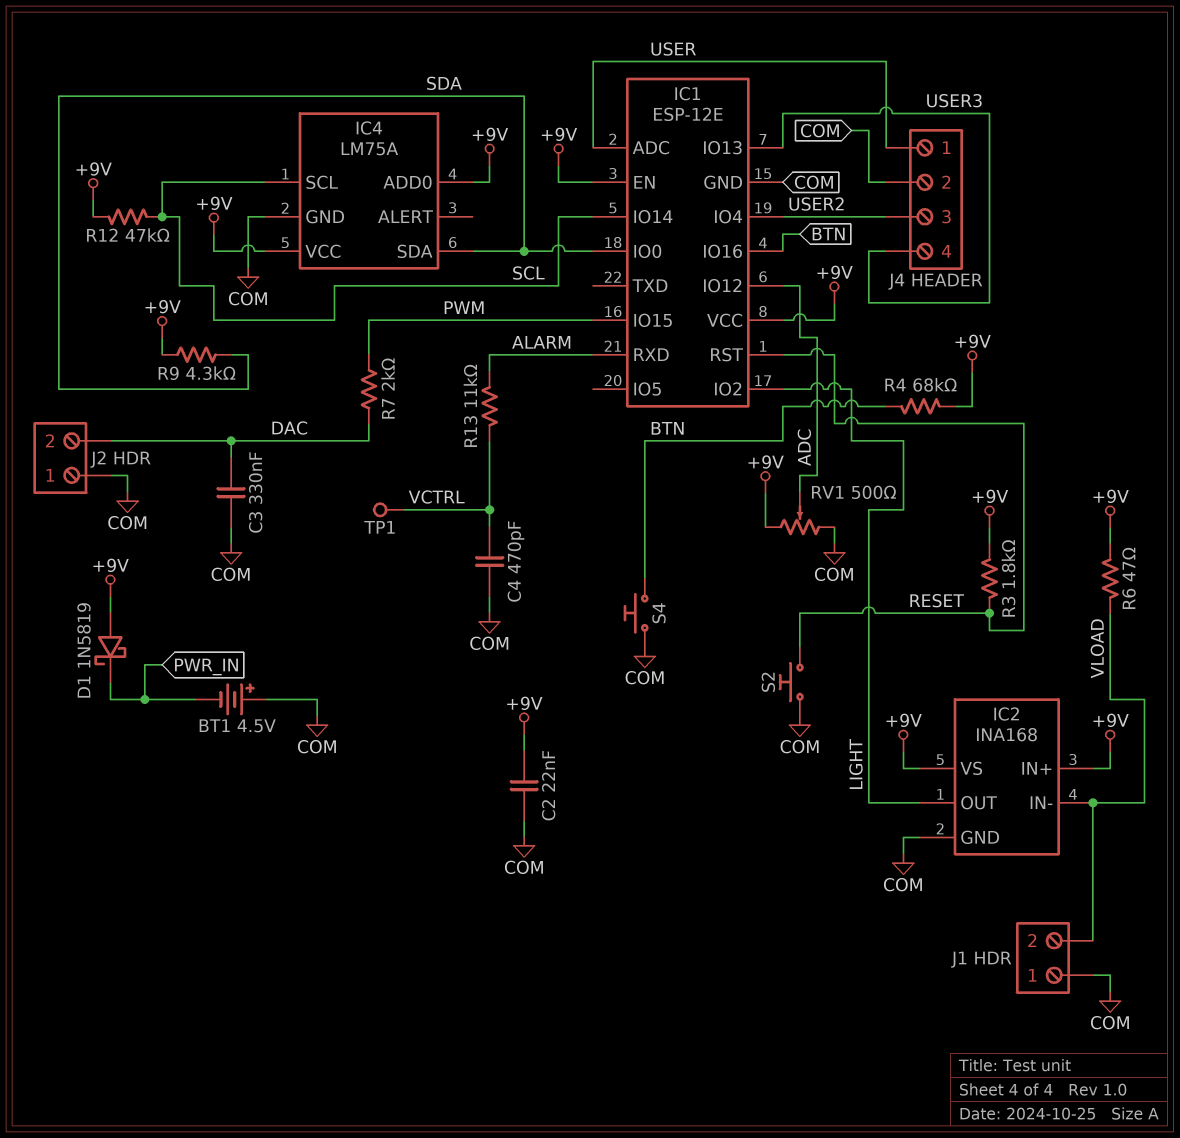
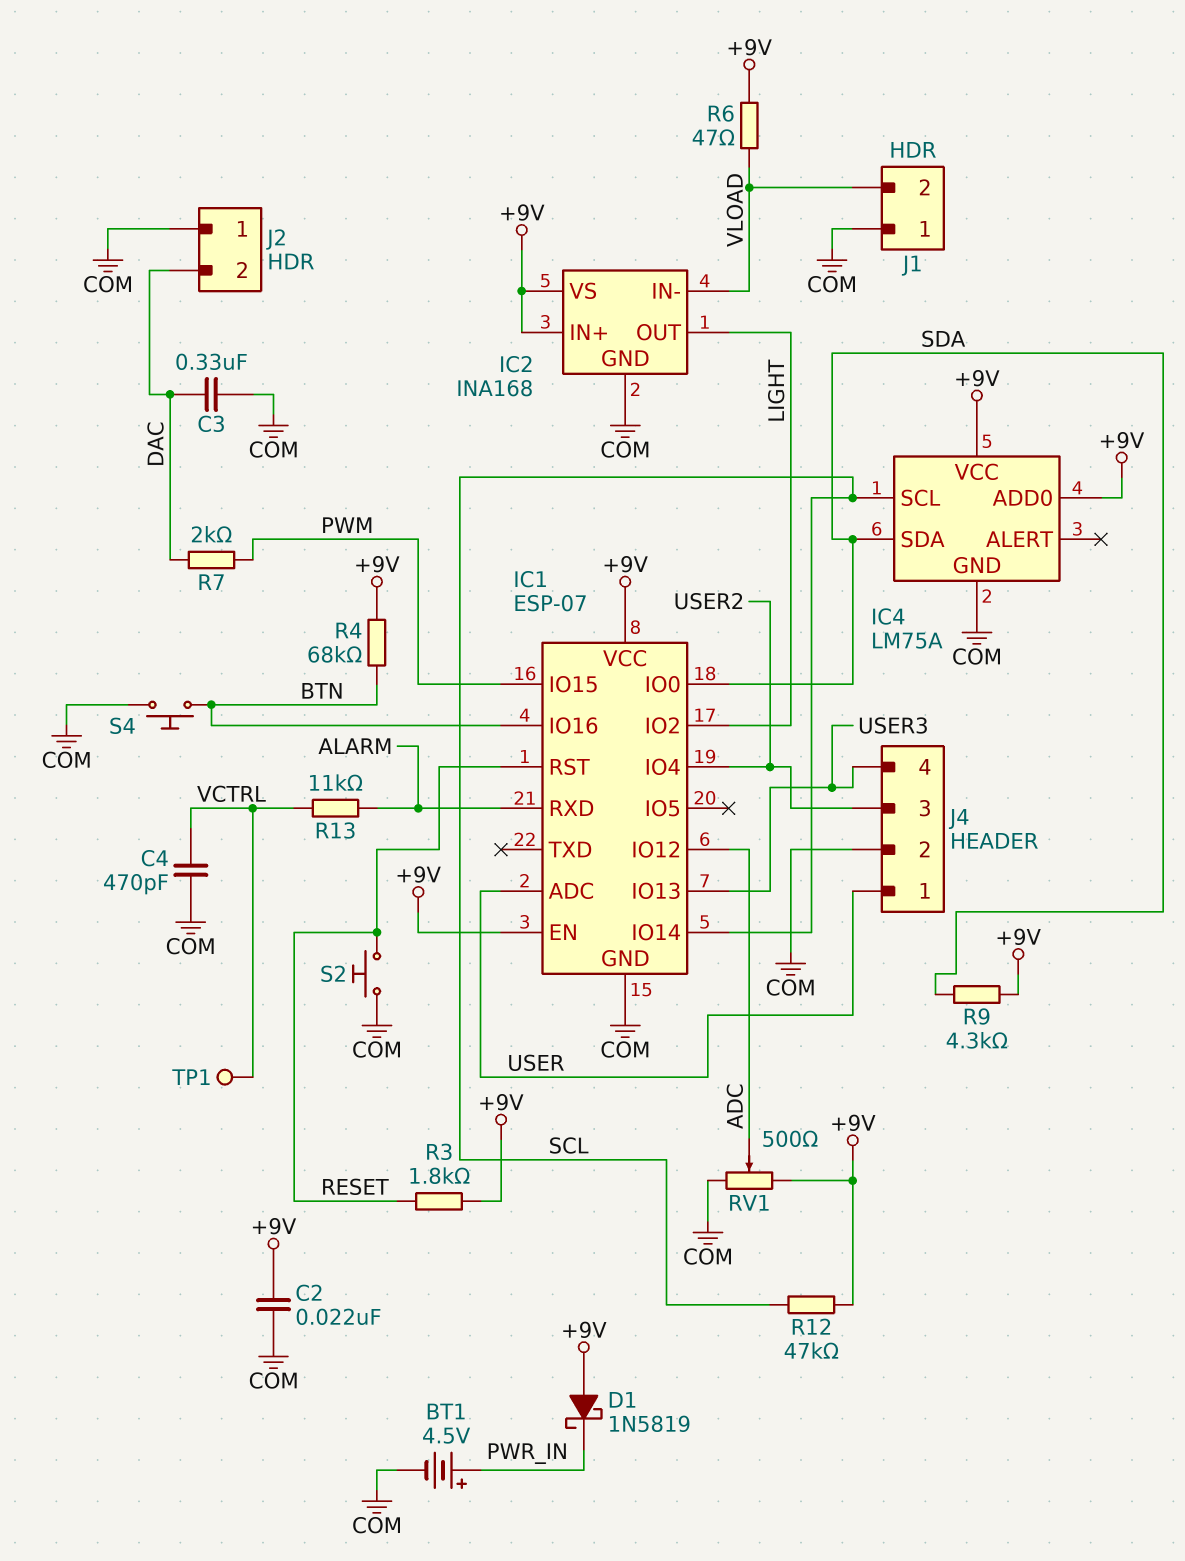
BT1: 4.5V (plus COM, minus PWR_IN) -> 4.5V (plus PWR_IN, minus COM)
IC1: ESP-12E -> ESP-07

